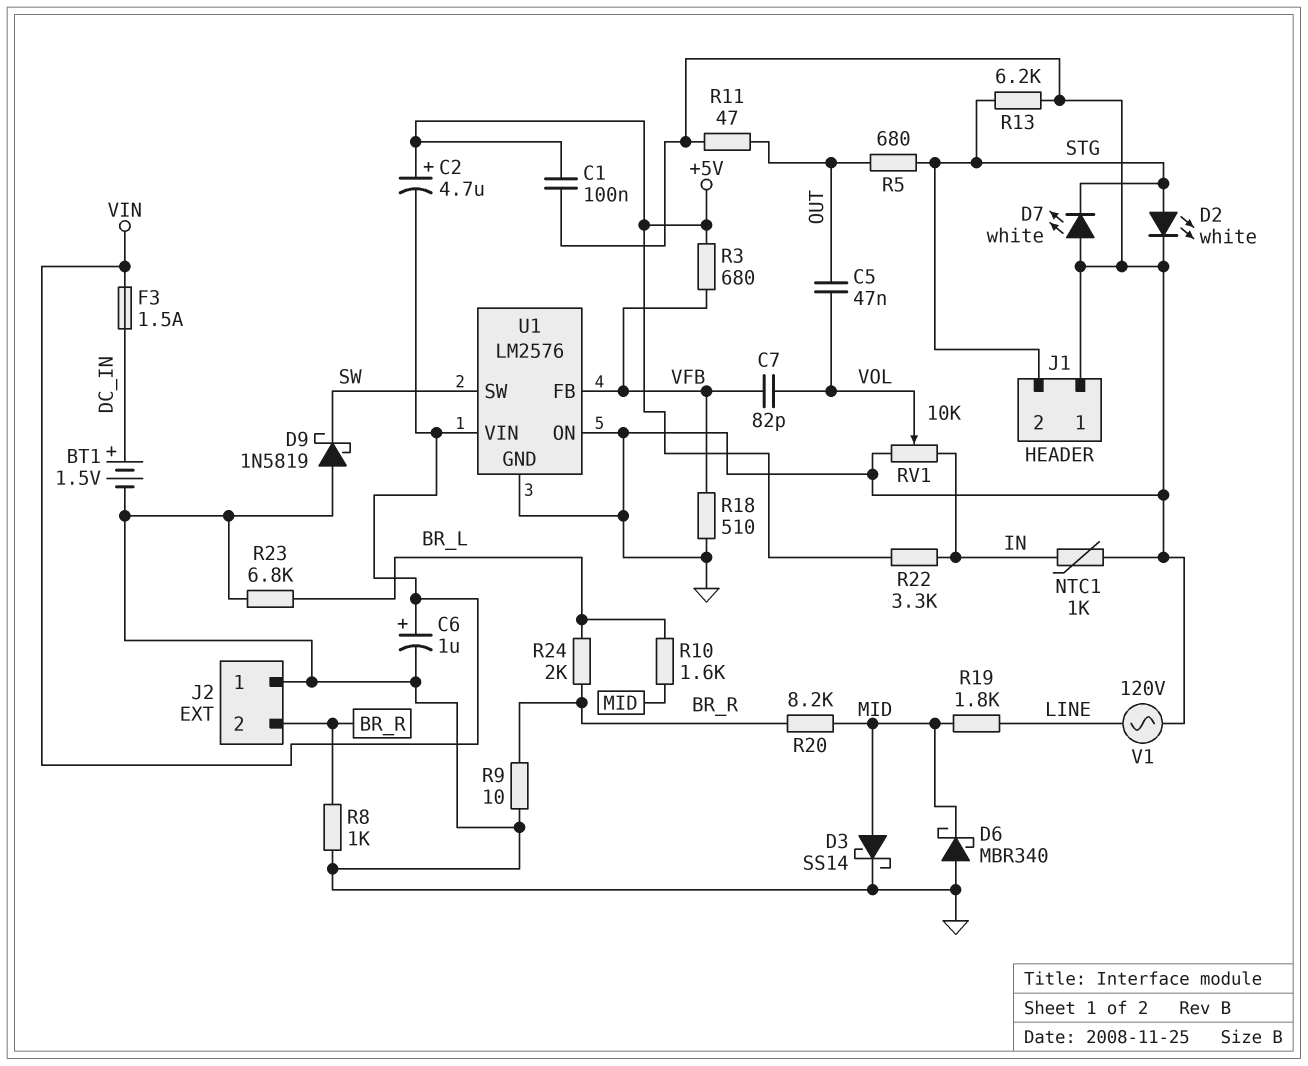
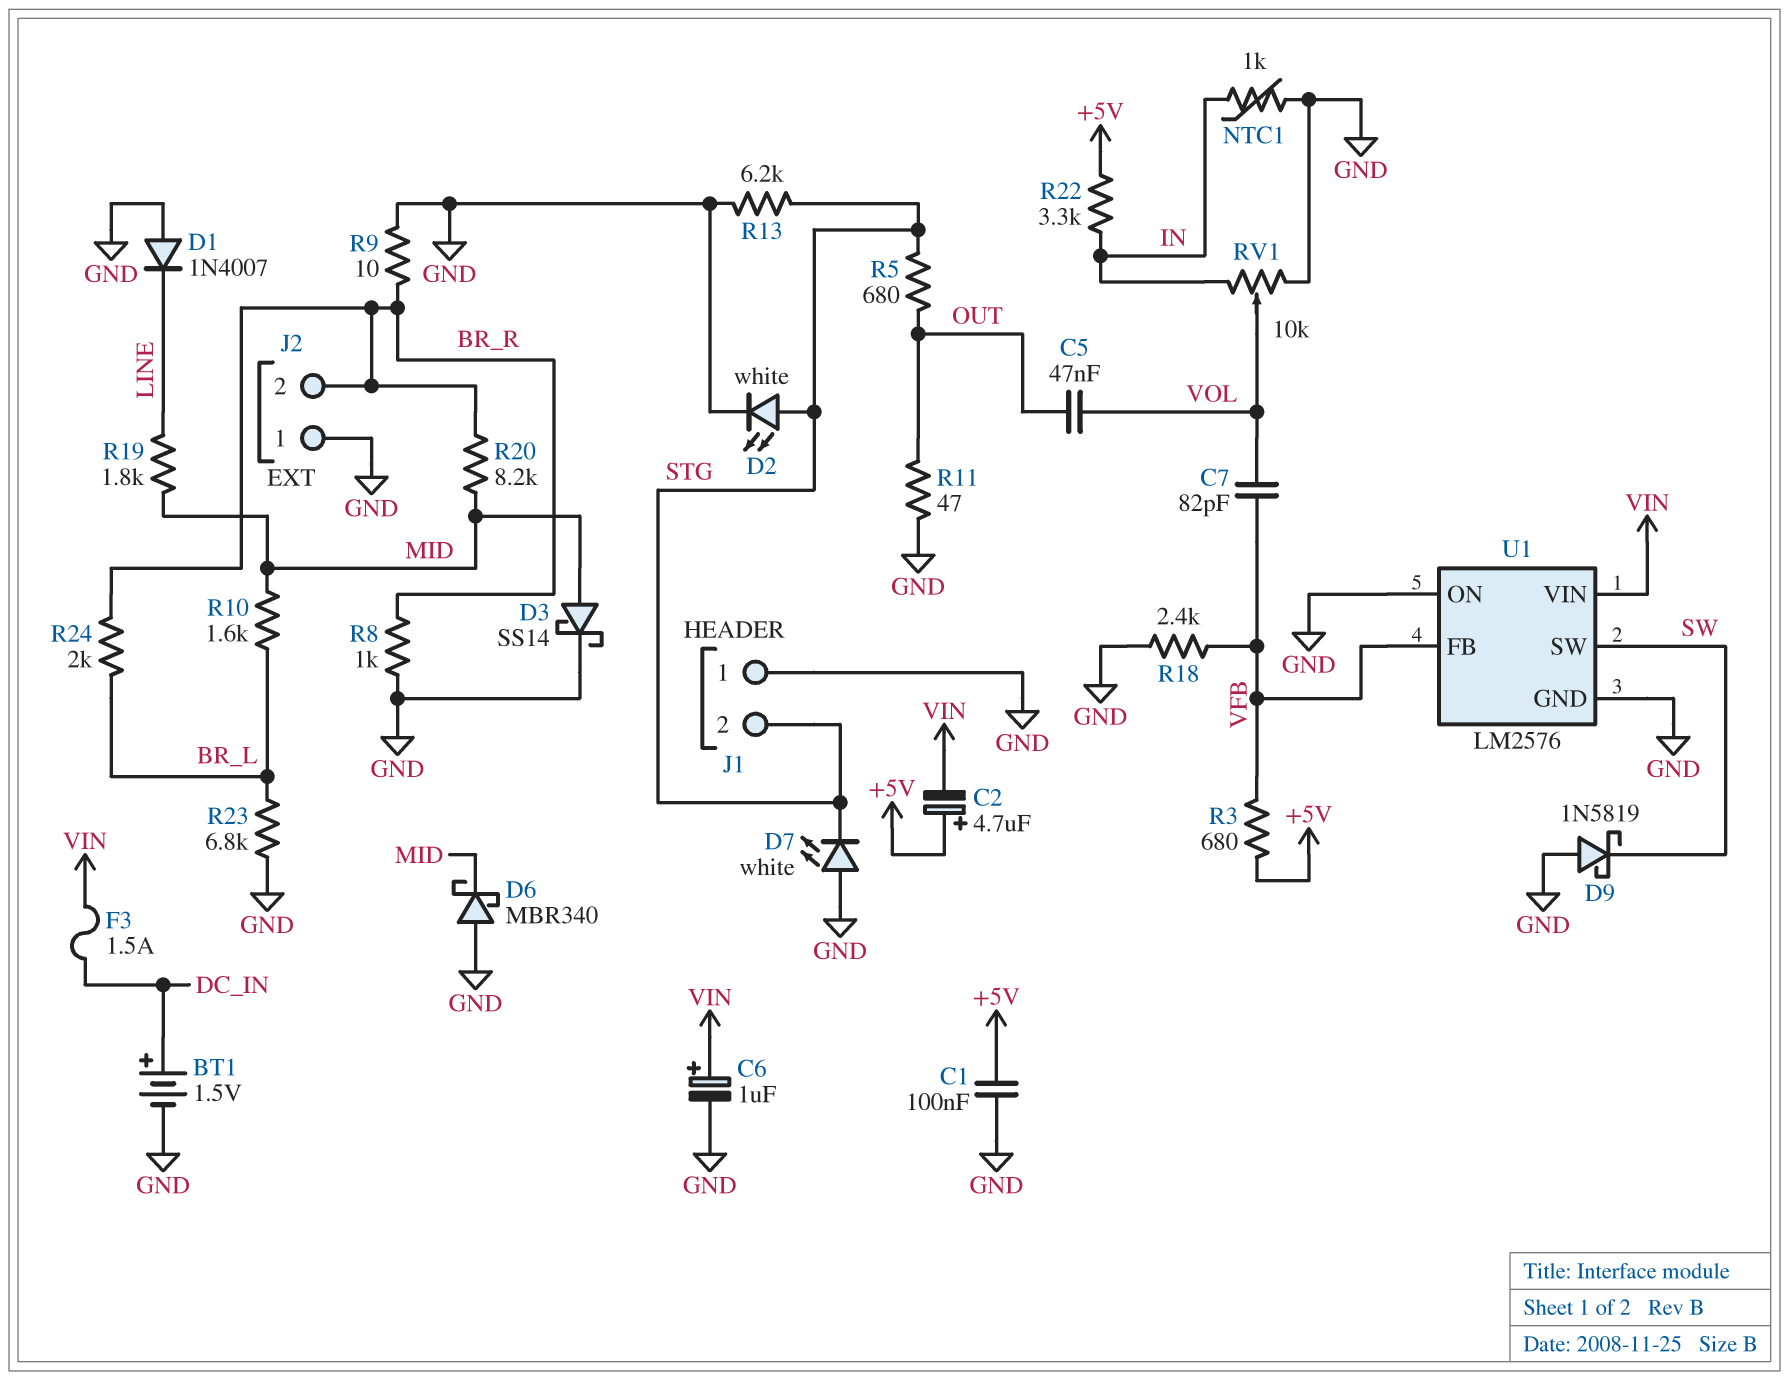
D1: none -> diode 1N4007 (A GND, K LINE)
R18: 510 (GND, VFB) -> 2.4k (GND, VFB)
V1: AC 120V (GND, LINE) -> none

